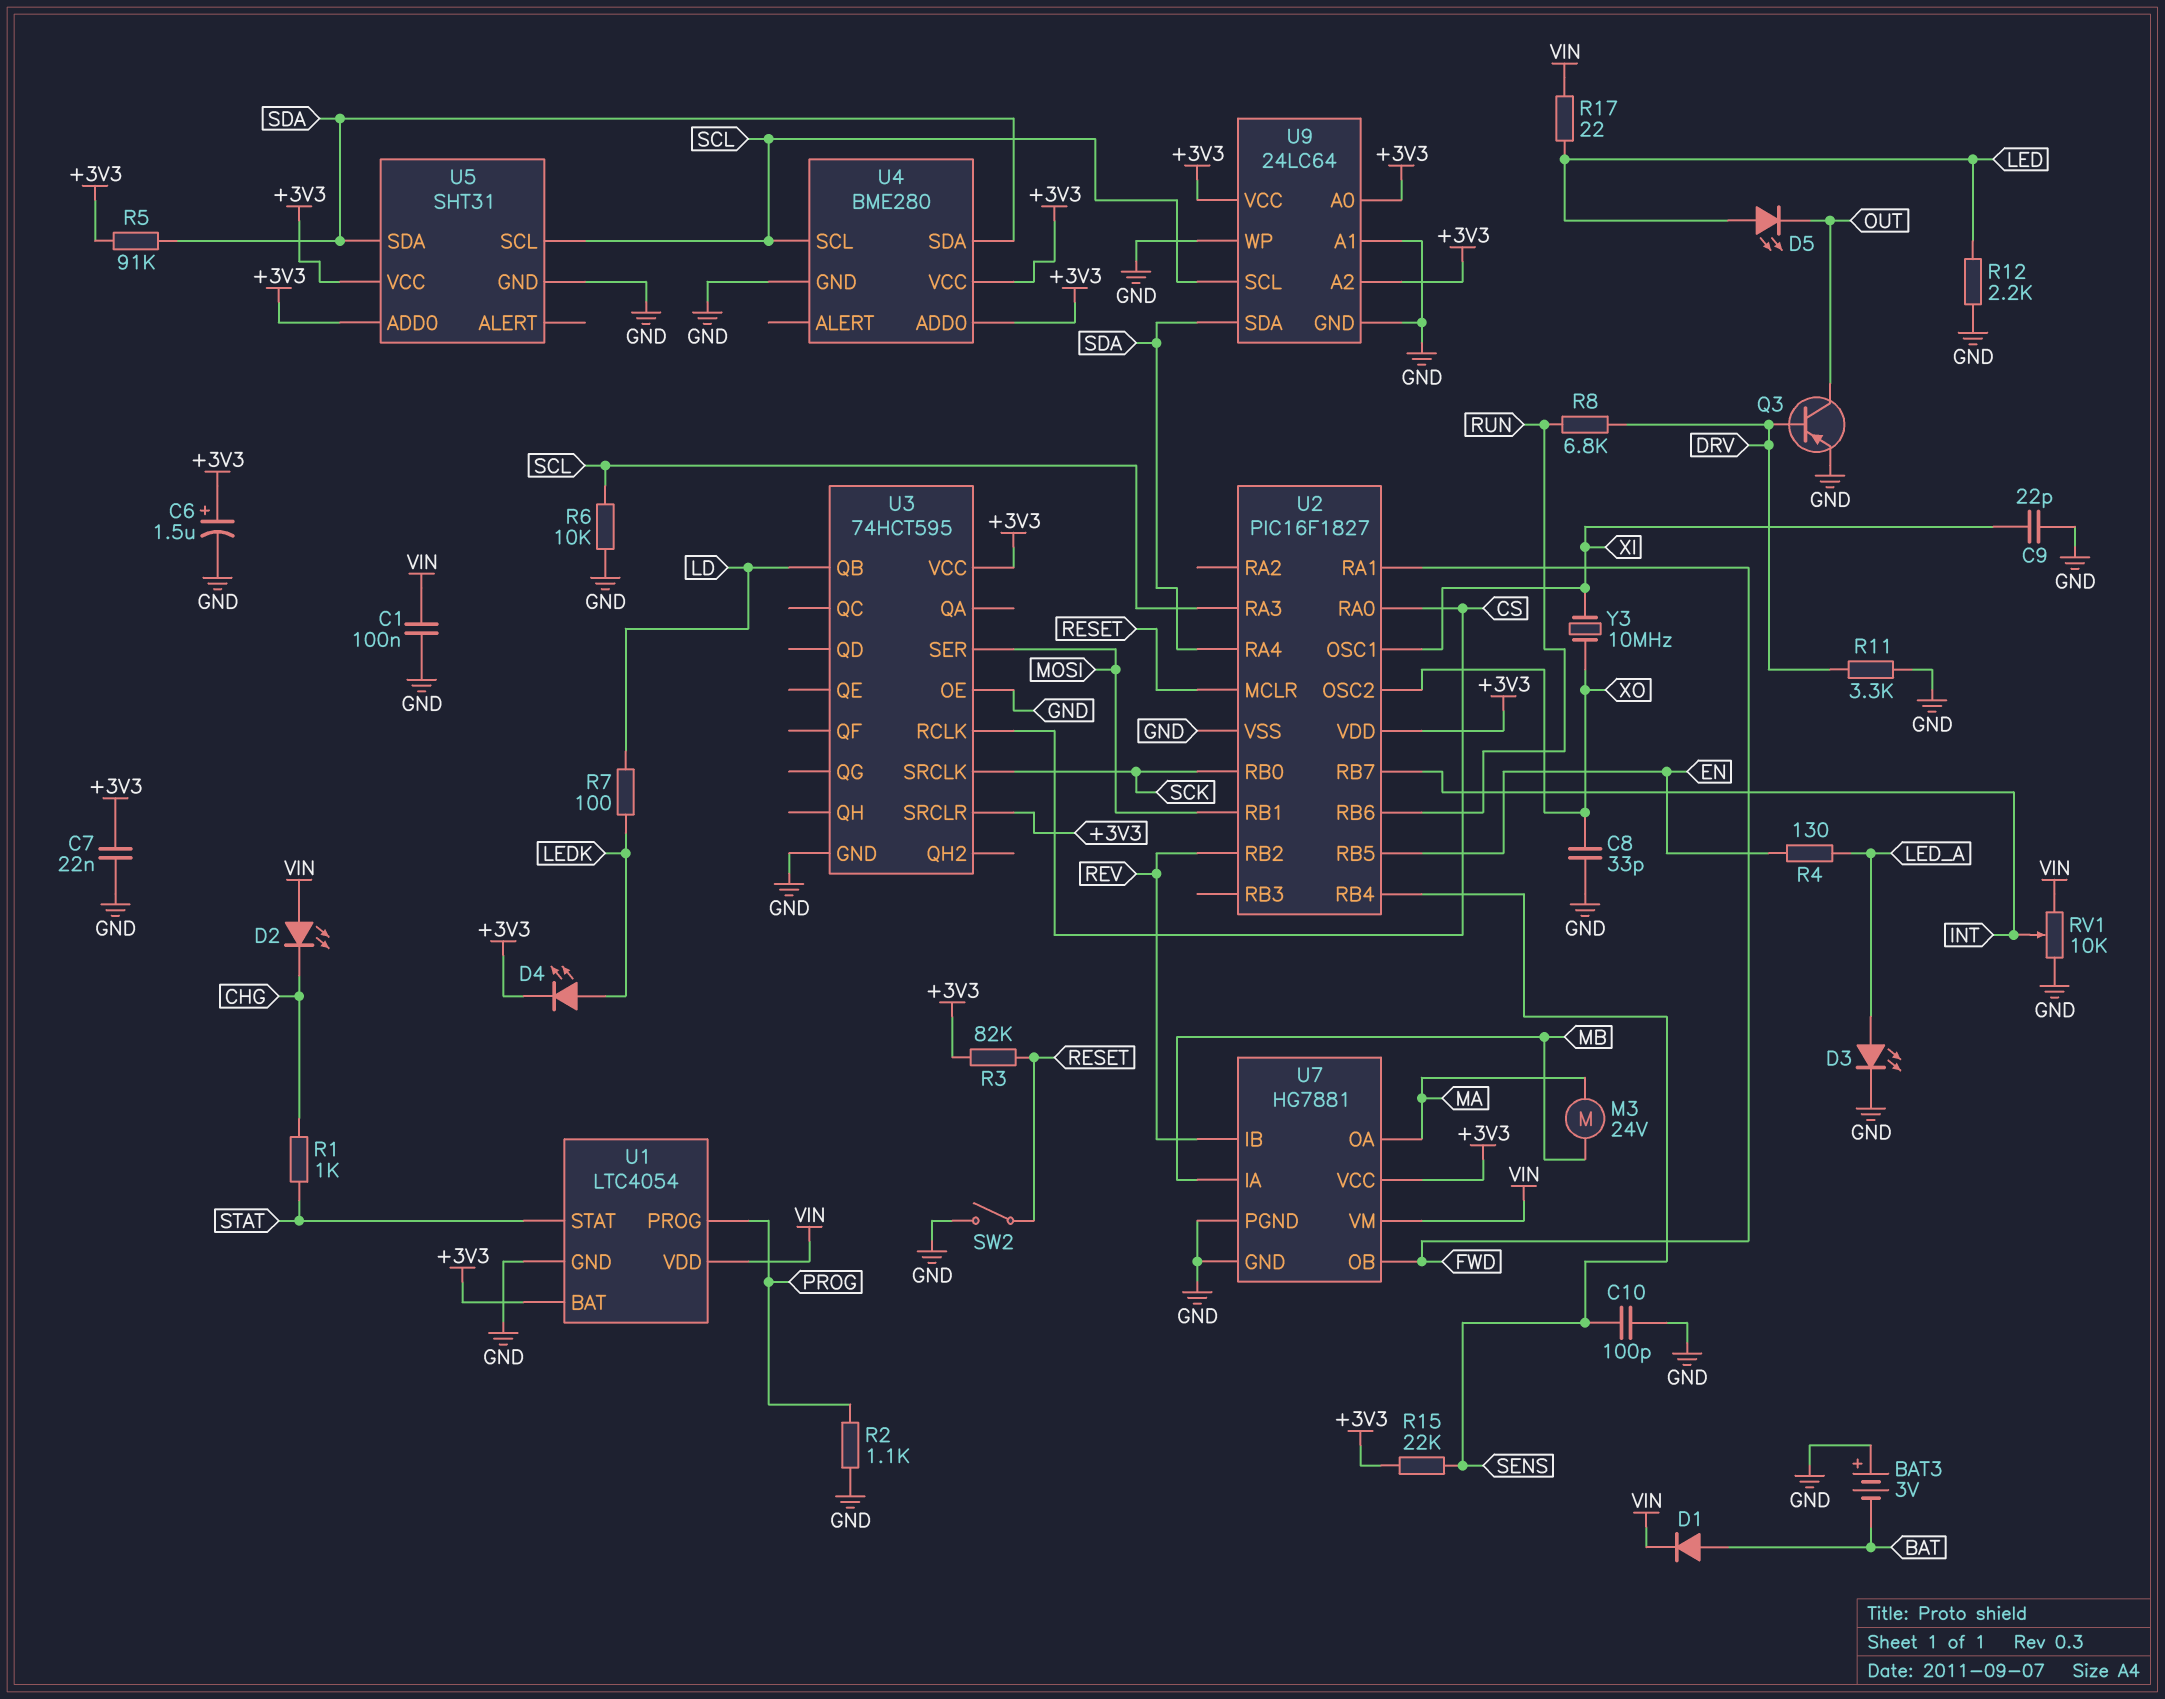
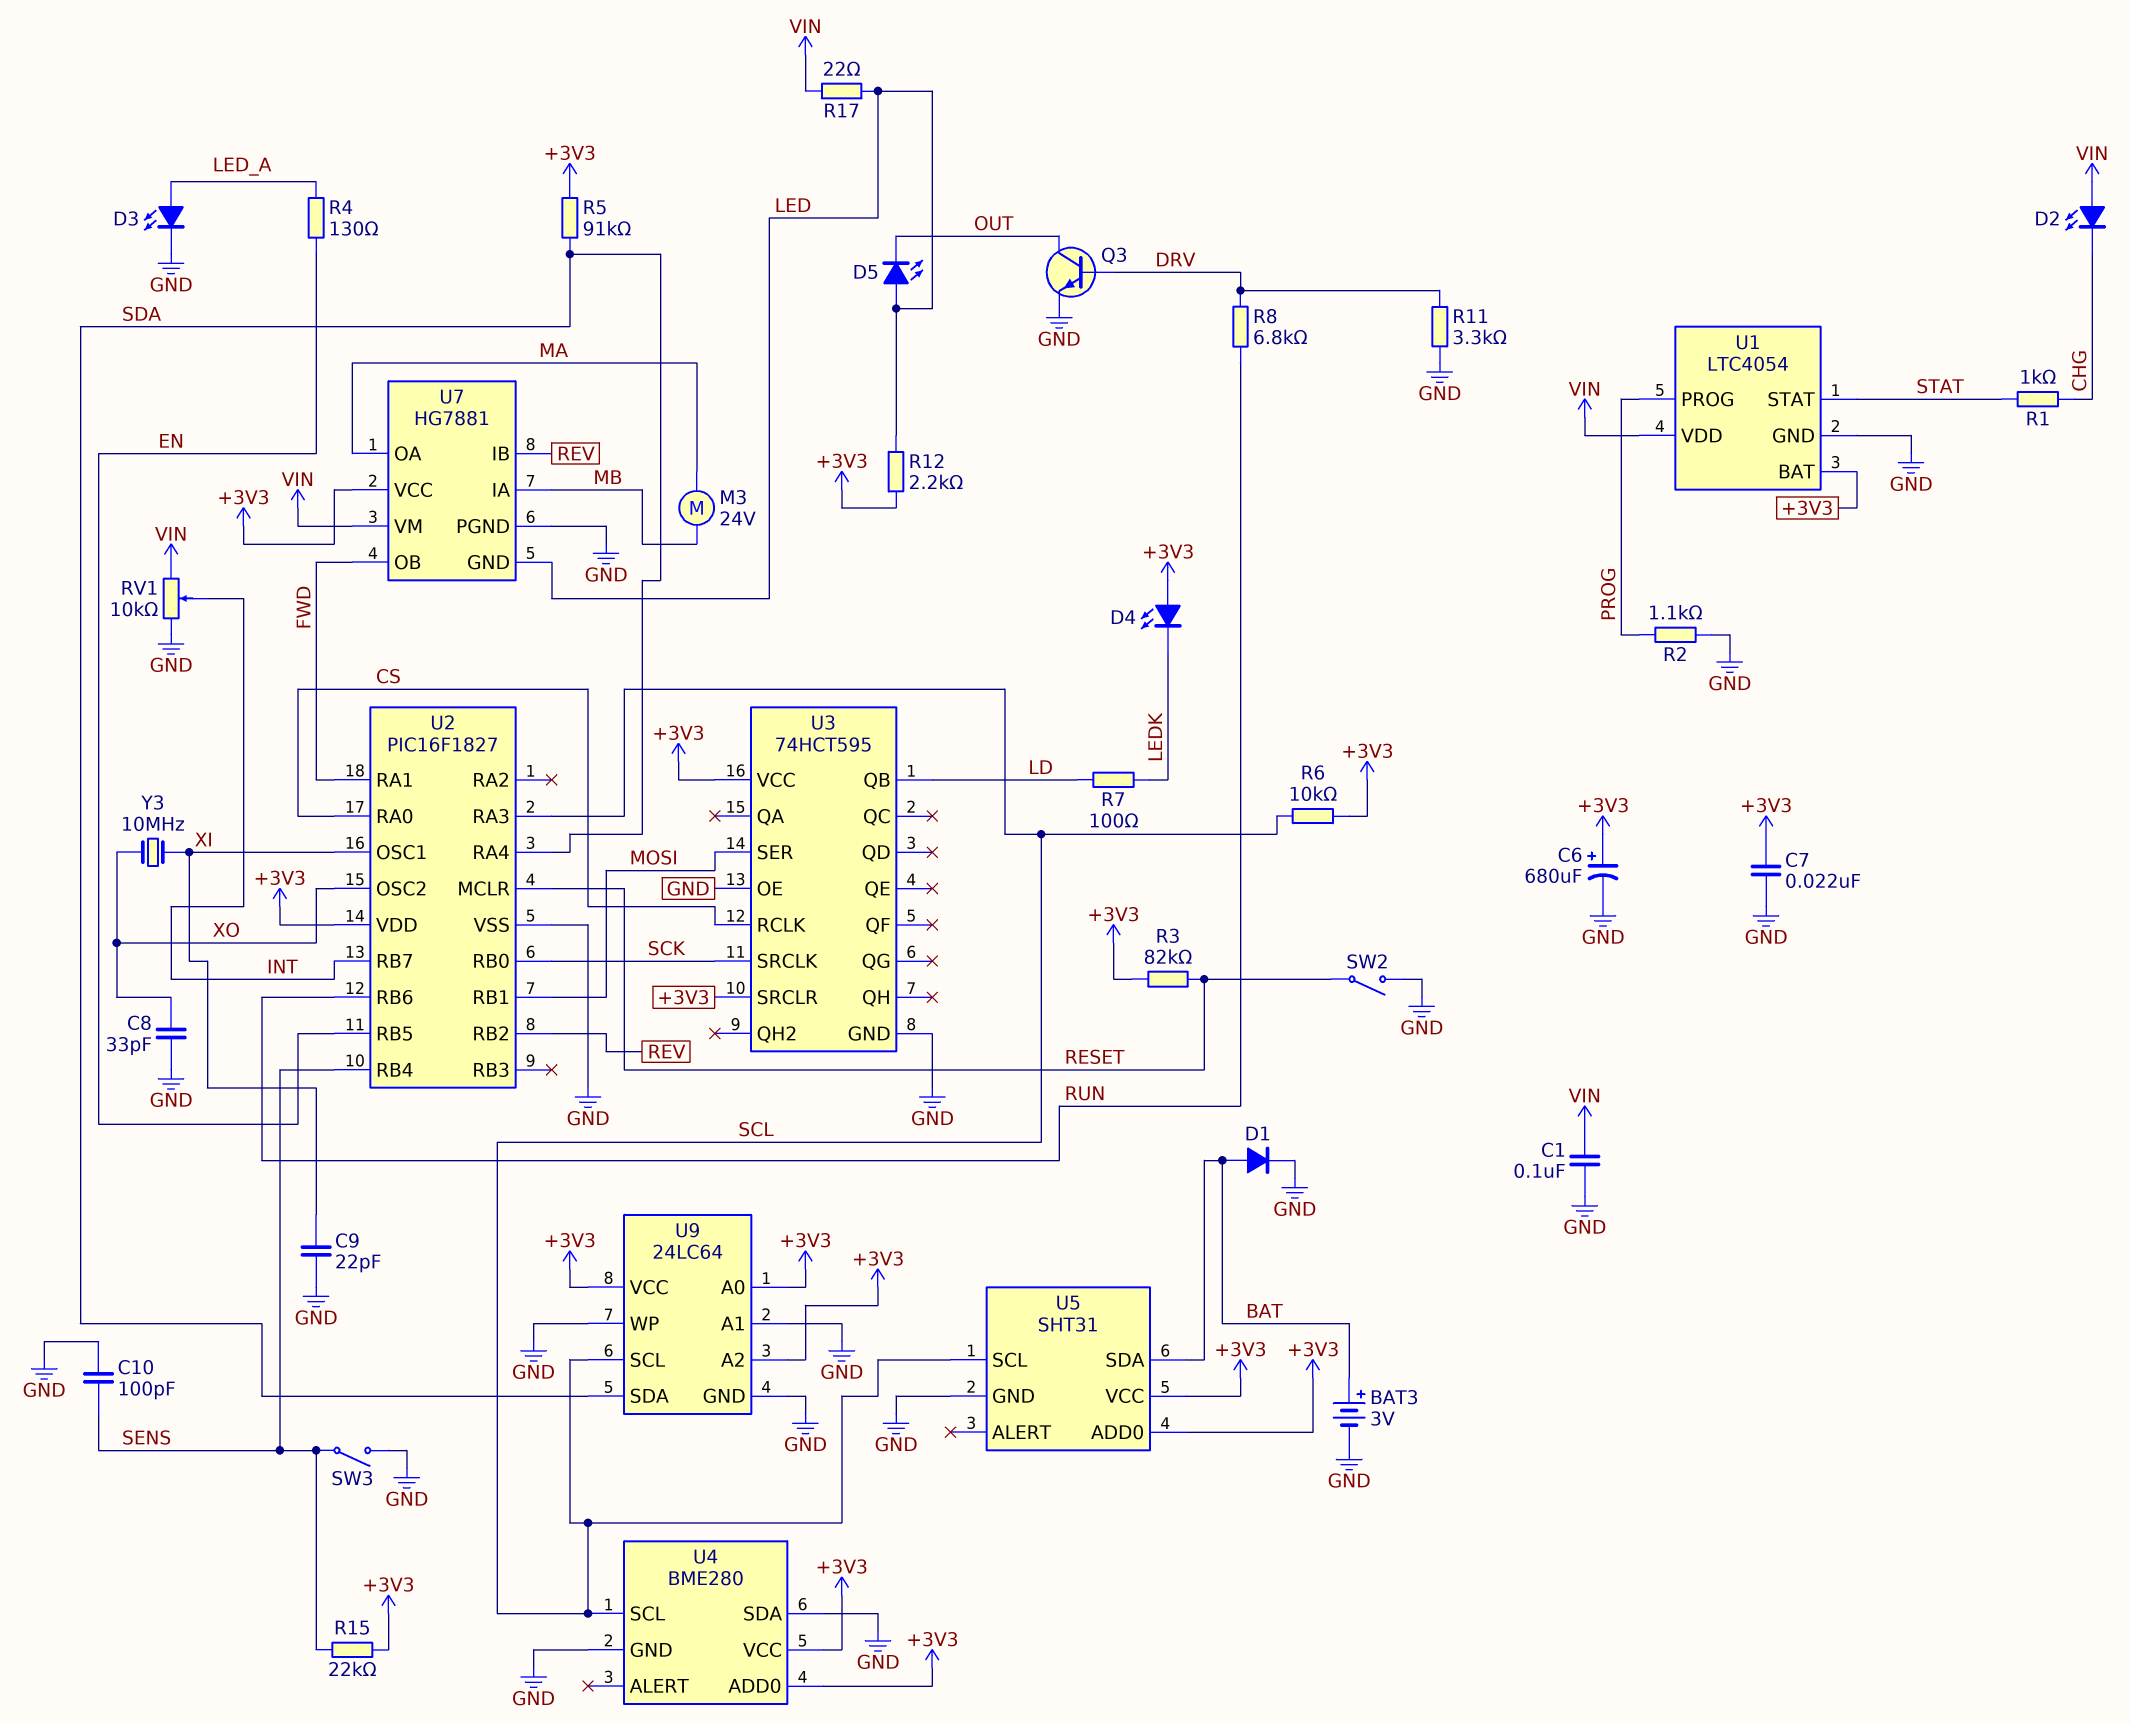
BAT3: 3V (plus GND, minus BAT) -> 3V (plus BAT, minus GND)
C6: 1.5uF (plus +3V3, minus GND) -> 680uF (plus +3V3, minus GND)
D1: diode (A BAT, K VIN) -> diode (A BAT, K GND)
D4: LED (A LEDK, K +3V3) -> LED (A +3V3, K LEDK)
Q3: PNP (B DRV, C OUT, E GND) -> NPN (B DRV, C OUT, E GND)
R6: 10k (GND, SCL) -> 10k (+3V3, SCL)
R12: 2.2k (GND, LED) -> 2.2k (+3V3, LED)
SW3: none -> switch (GND, SENS)
U4 pin SDA: SDA -> GND
U5 pin SDA: SDA -> BAT
U7 pin GND: GND -> LED

